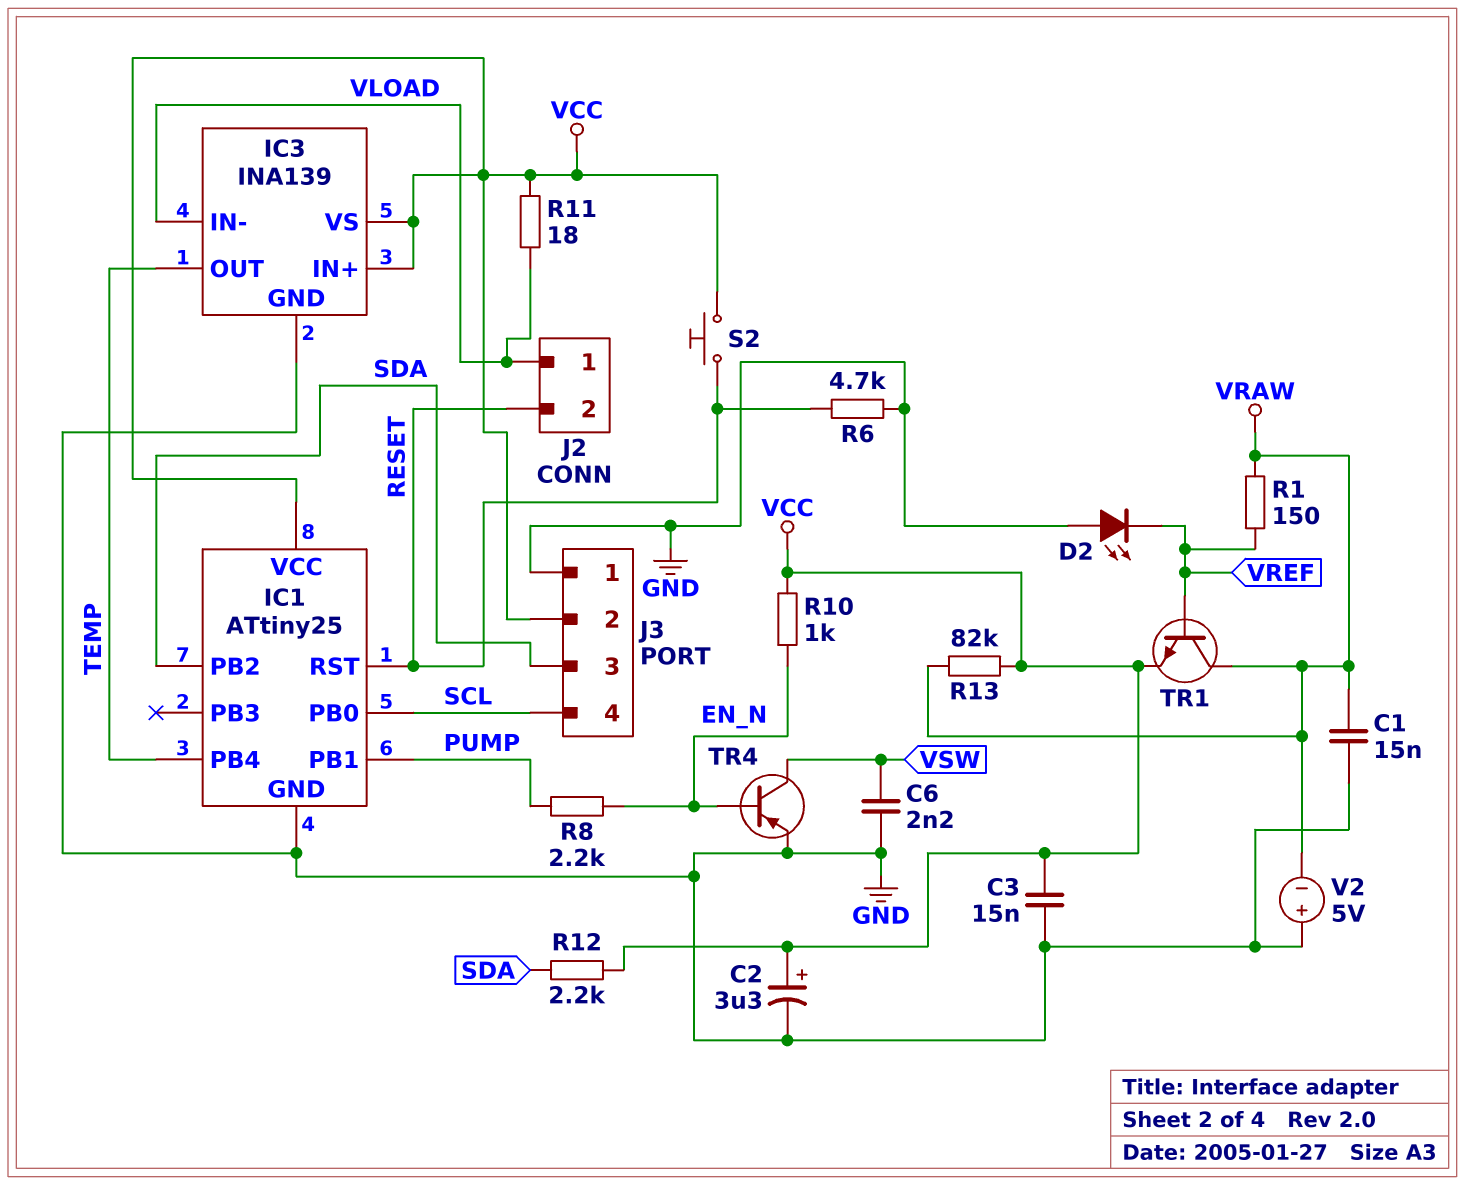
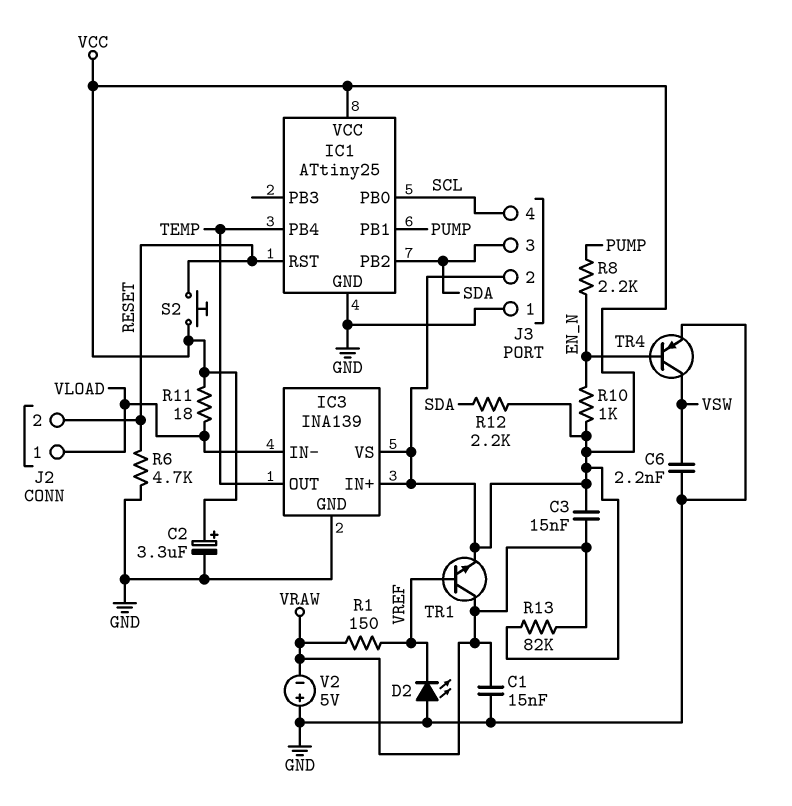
C3: 15nF (GND, VCC) -> 15nF (VCC, VRAW)

